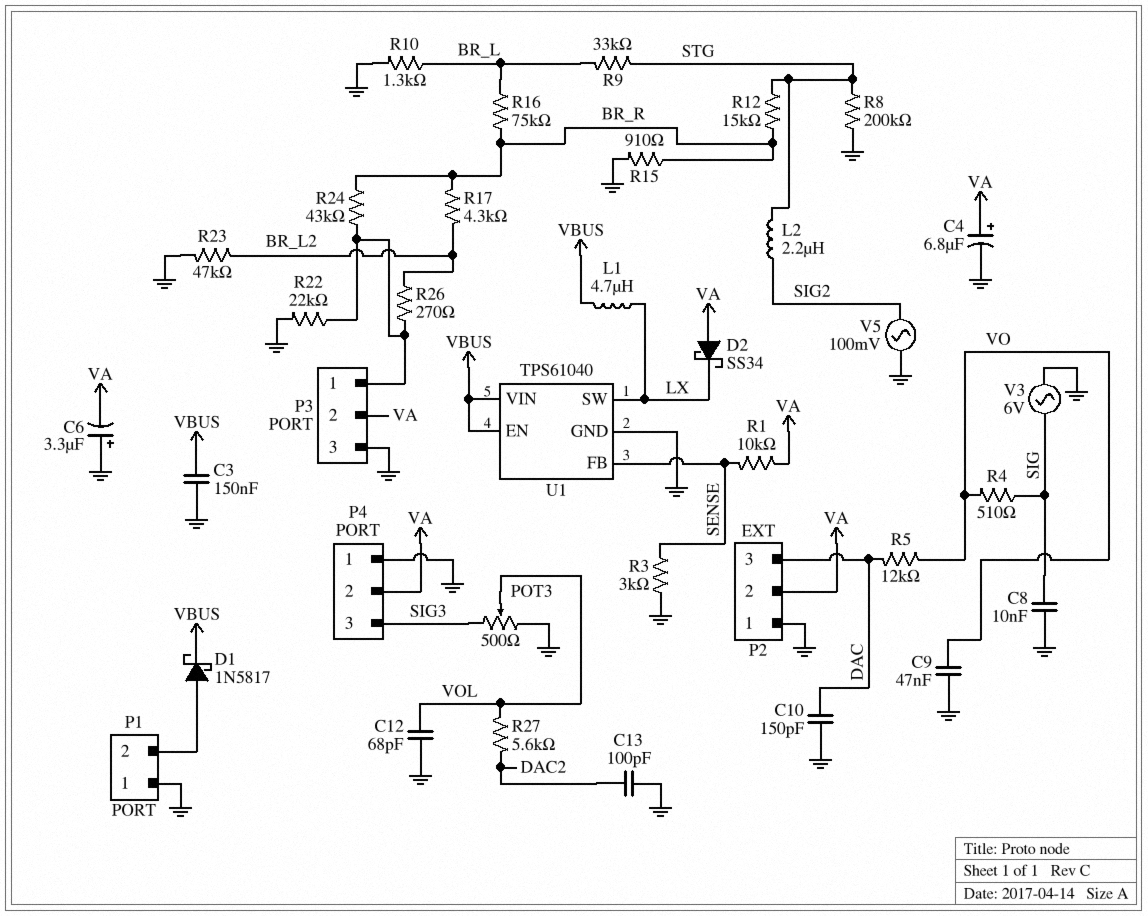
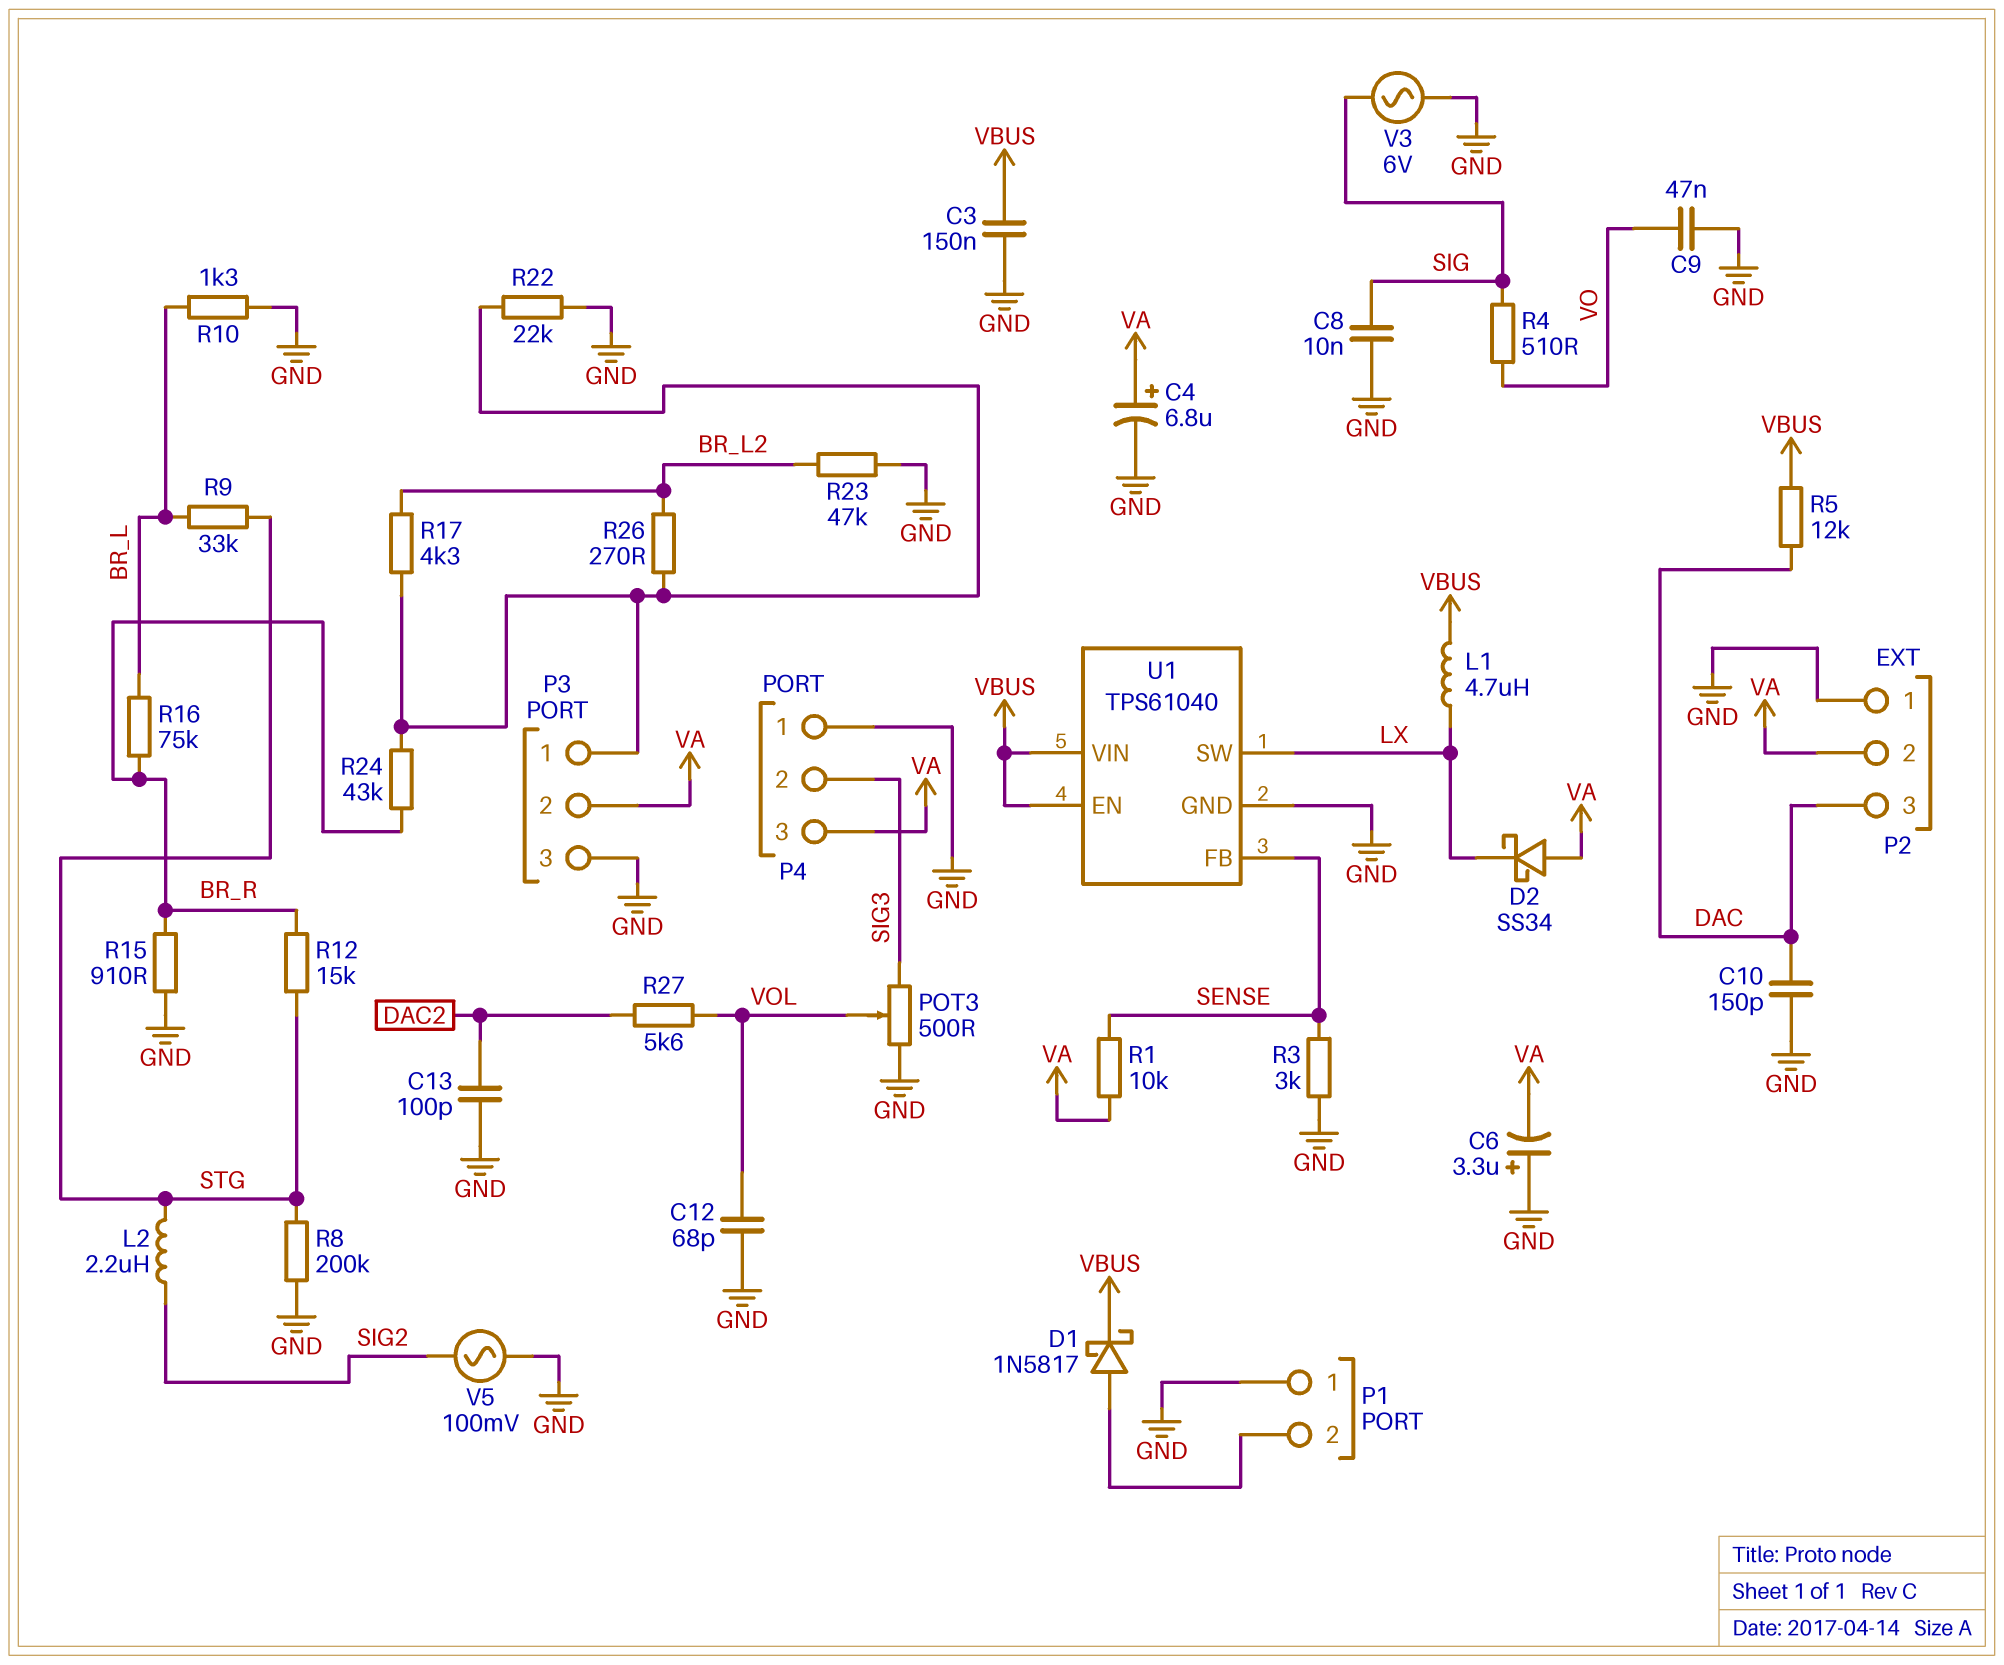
P4 pin 2: VA -> SIG3
P4 pin 3: SIG3 -> VA
R5: 12k (DAC, VO) -> 12k (DAC, VBUS)
R17: 4.3k (BR_L2, BR_R) -> 4.3k (BR_L2, P3/1)

